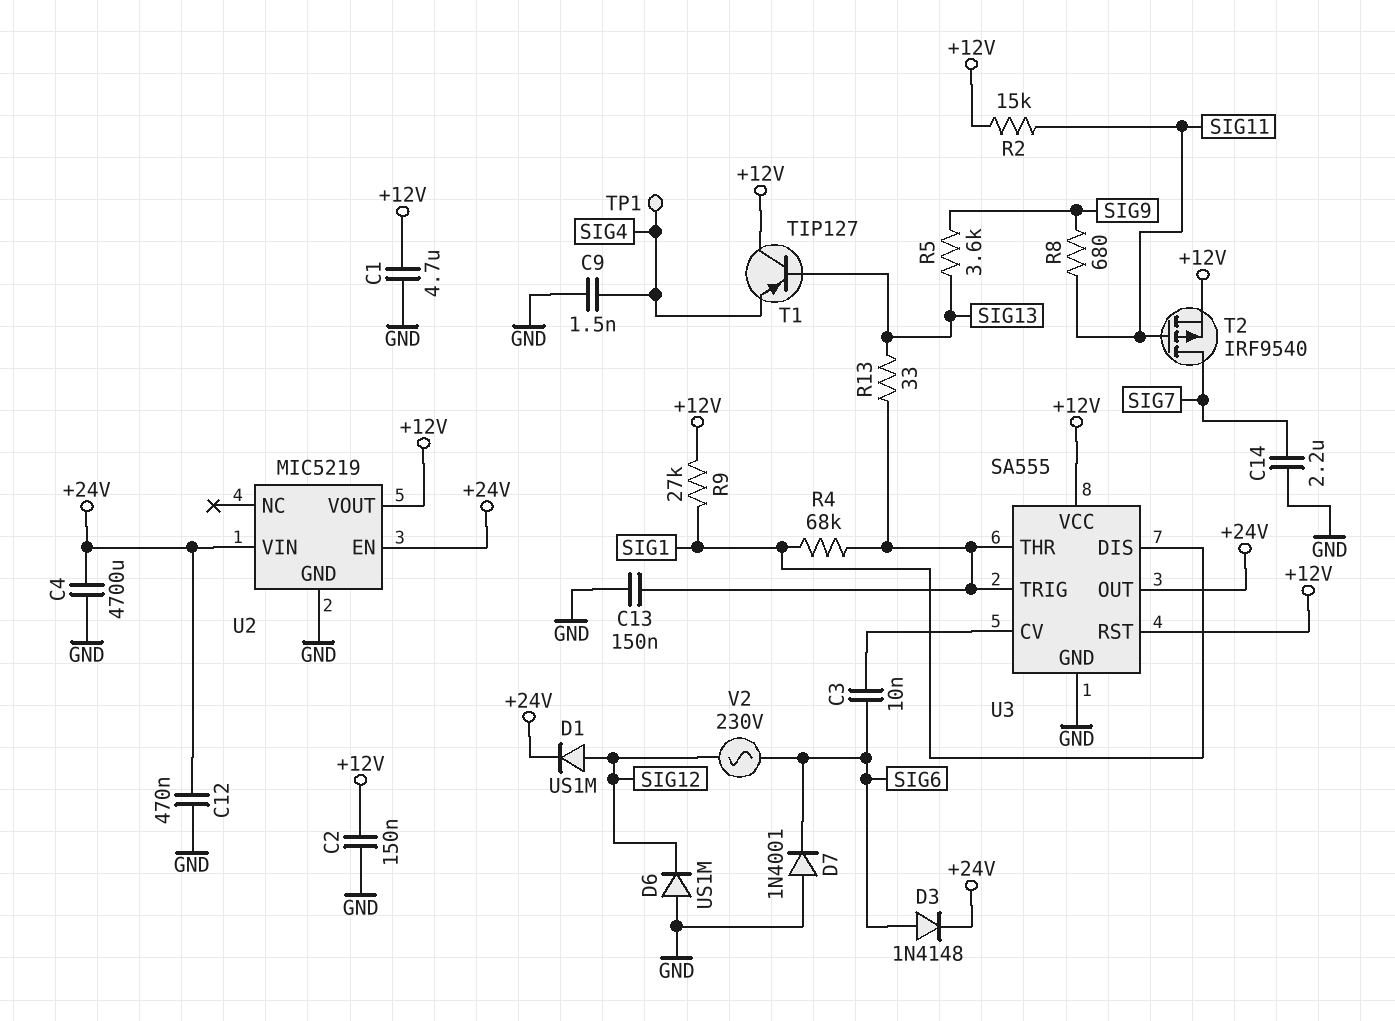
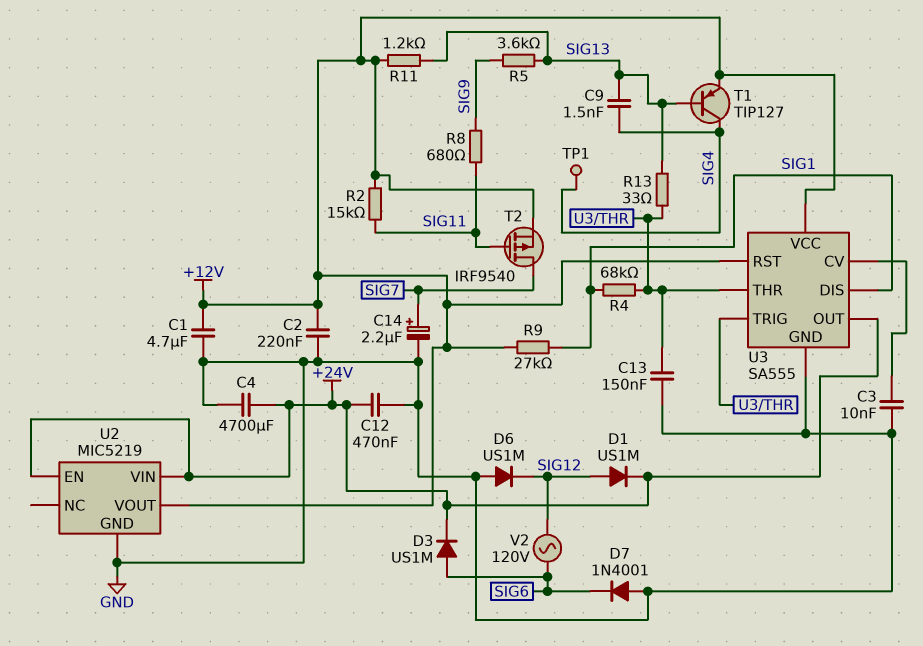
C2: 150nF (+12V, GND) -> 220nF (+12V, GND)
C3: 10nF (SIG6, U3/CV) -> 10nF (GND, U3/CV)
C9: 1.5nF (GND, SIG4) -> 1.5nF (SIG4, SIG13)
C14: 2.2uF (GND, SIG7) -> 2.2uF (plus SIG7, minus GND)
D3: diode 1N4148 (A SIG6, K +24V) -> diode US1M (A SIG6, K +24V)
R11: none -> 1.2k (+12V, SIG13)
T1: PNP TIP127 (B SIG13, C +12V, E SIG4) -> PNP TIP127 (B SIG13, C SIG4, E +12V)
V2: AC 230V (SIG6, SIG12) -> AC 120V (SIG6, SIG12)

